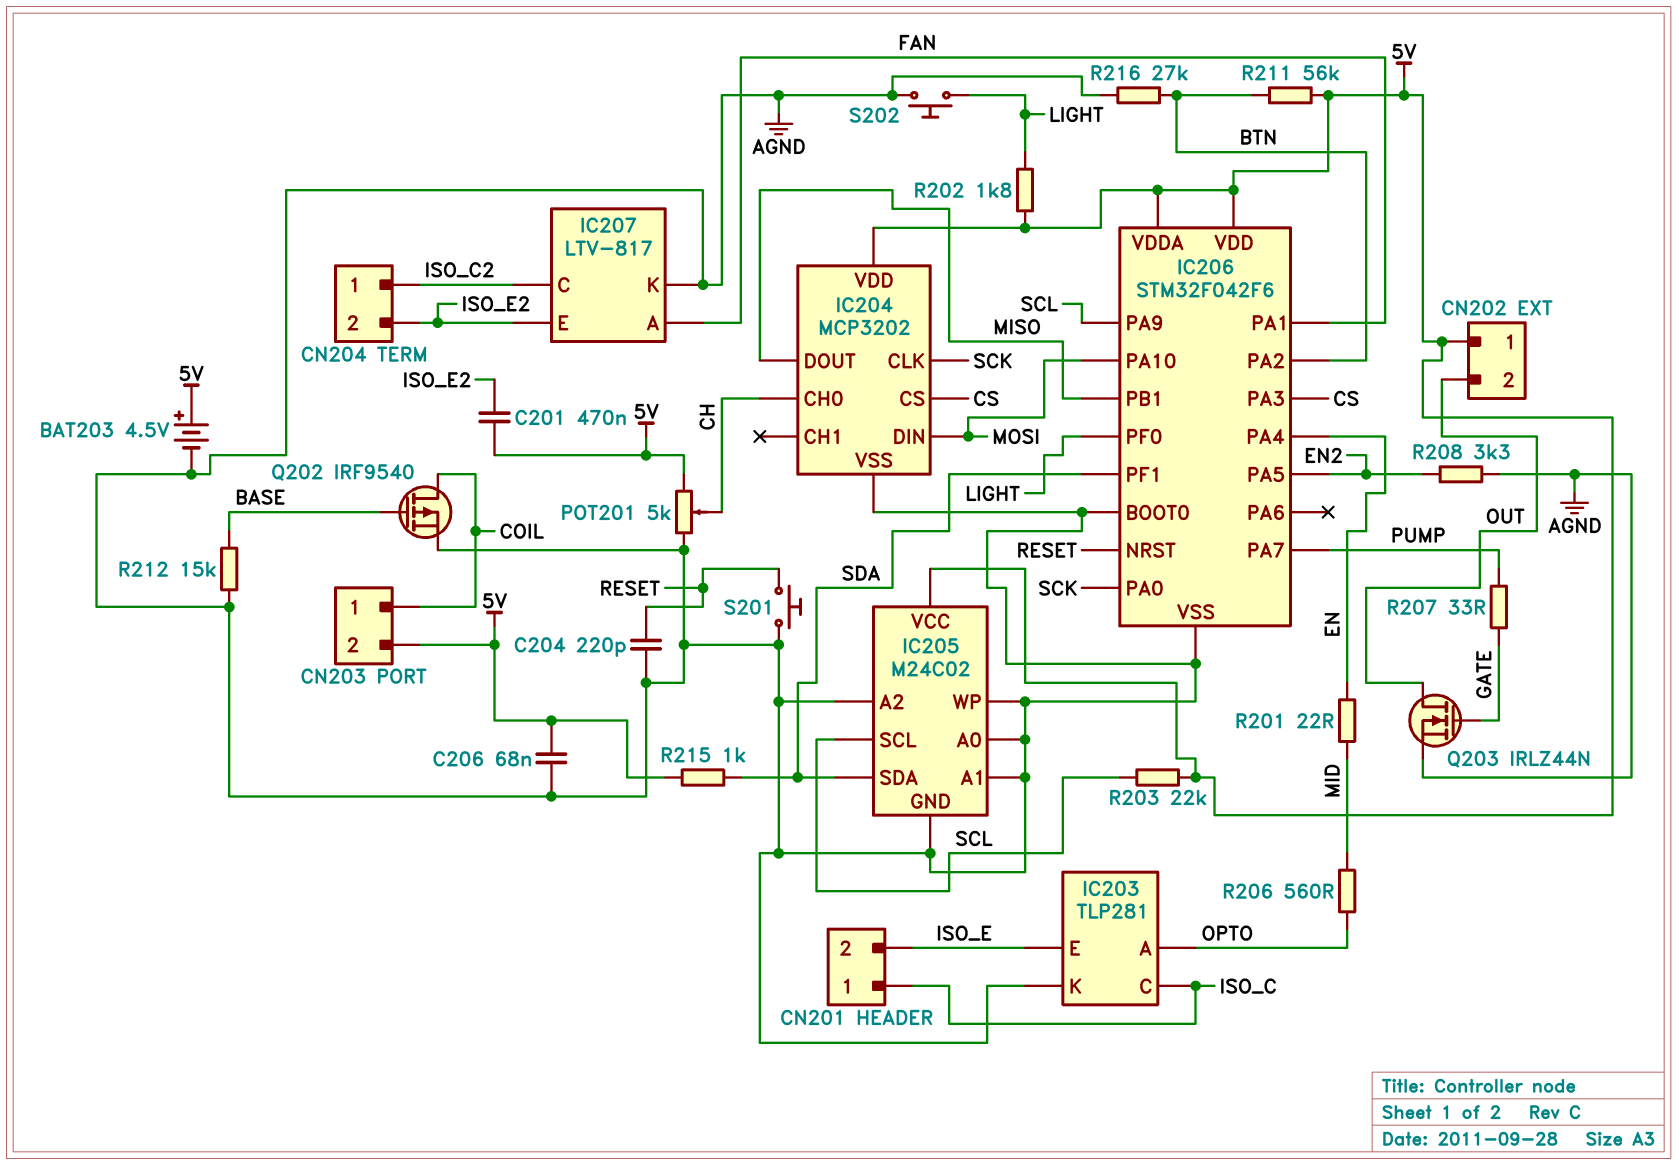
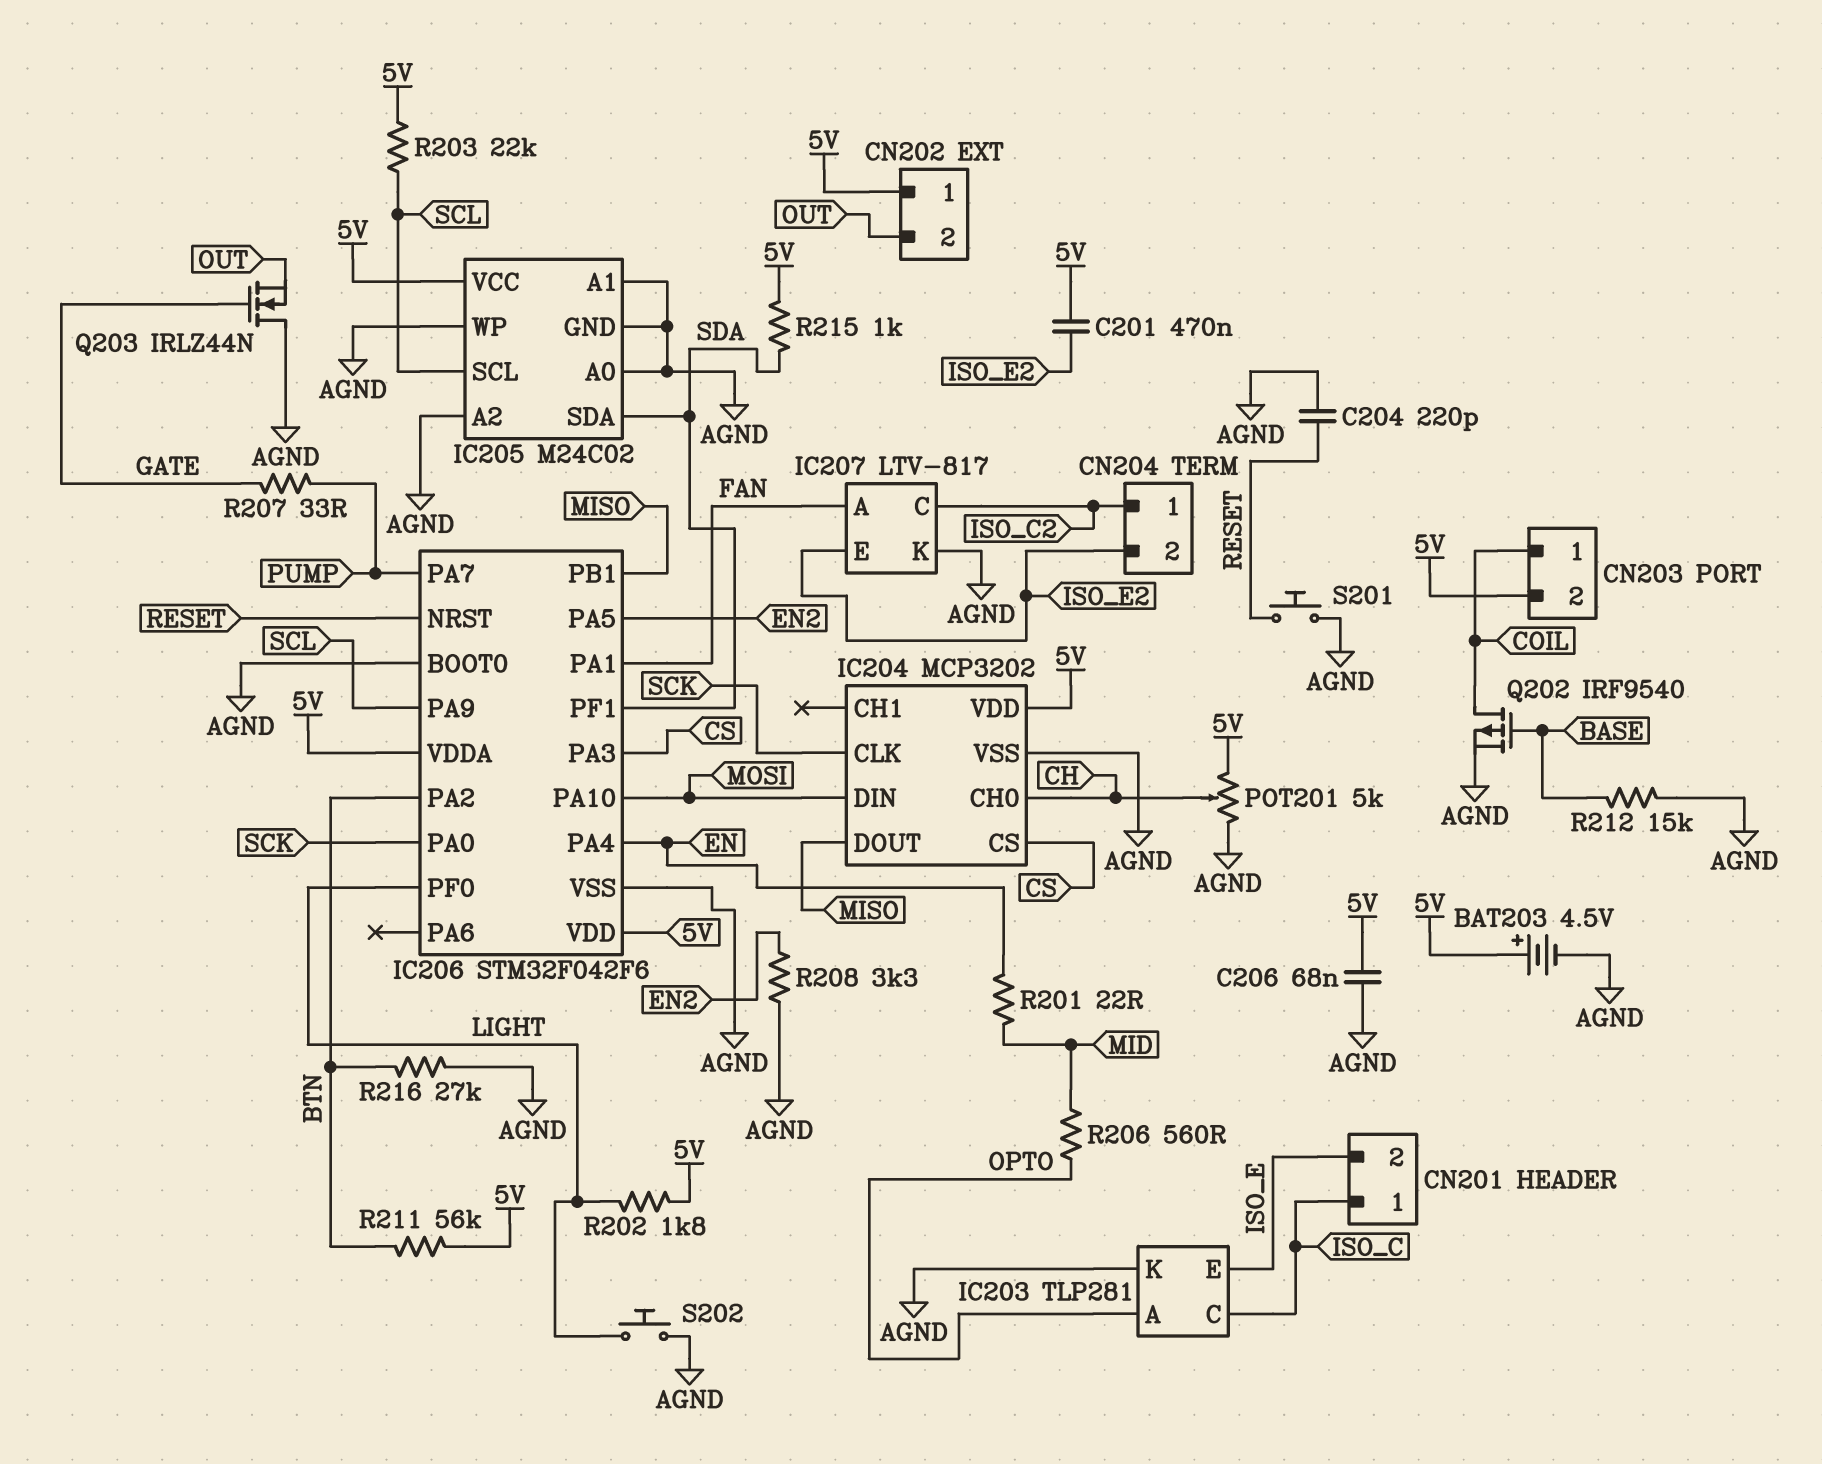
Q203: NMOS IRLZ44N (G GATE, D OUT, S AGND) -> NMOS IRLZ44N (G GATE, D AGND, S OUT)

